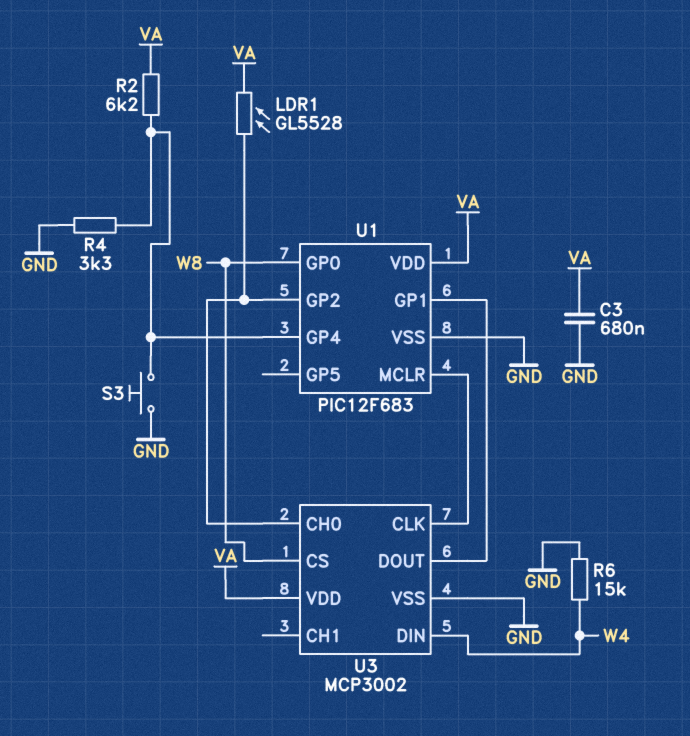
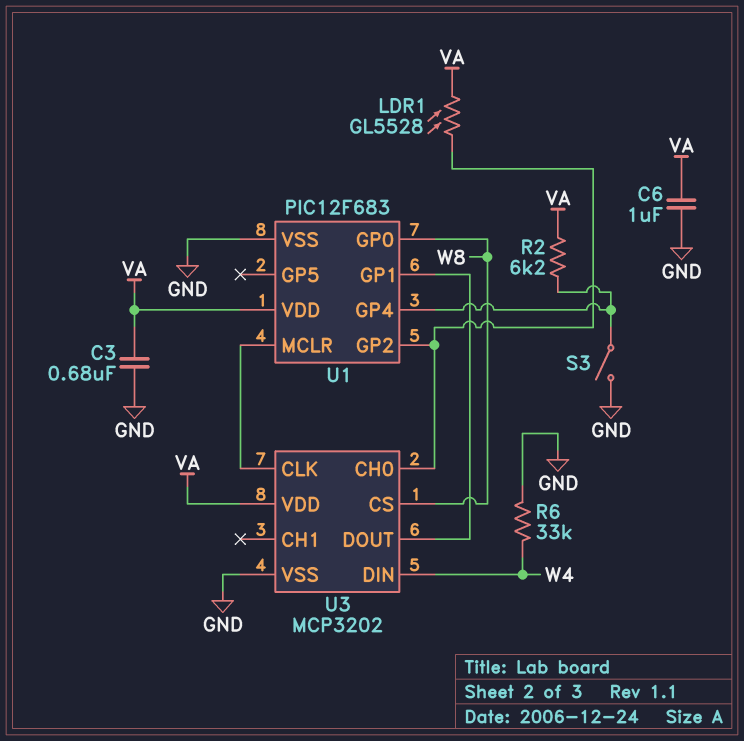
C6: none -> 1uF (GND, VA)
R4: 3.3k (GND, U1/GP4) -> none
R6: 15k (GND, W4) -> 33k (GND, W4)
S3: button (GND, U1/GP4) -> switch (GND, U1/GP4)
U3: MCP3002 -> MCP3202

